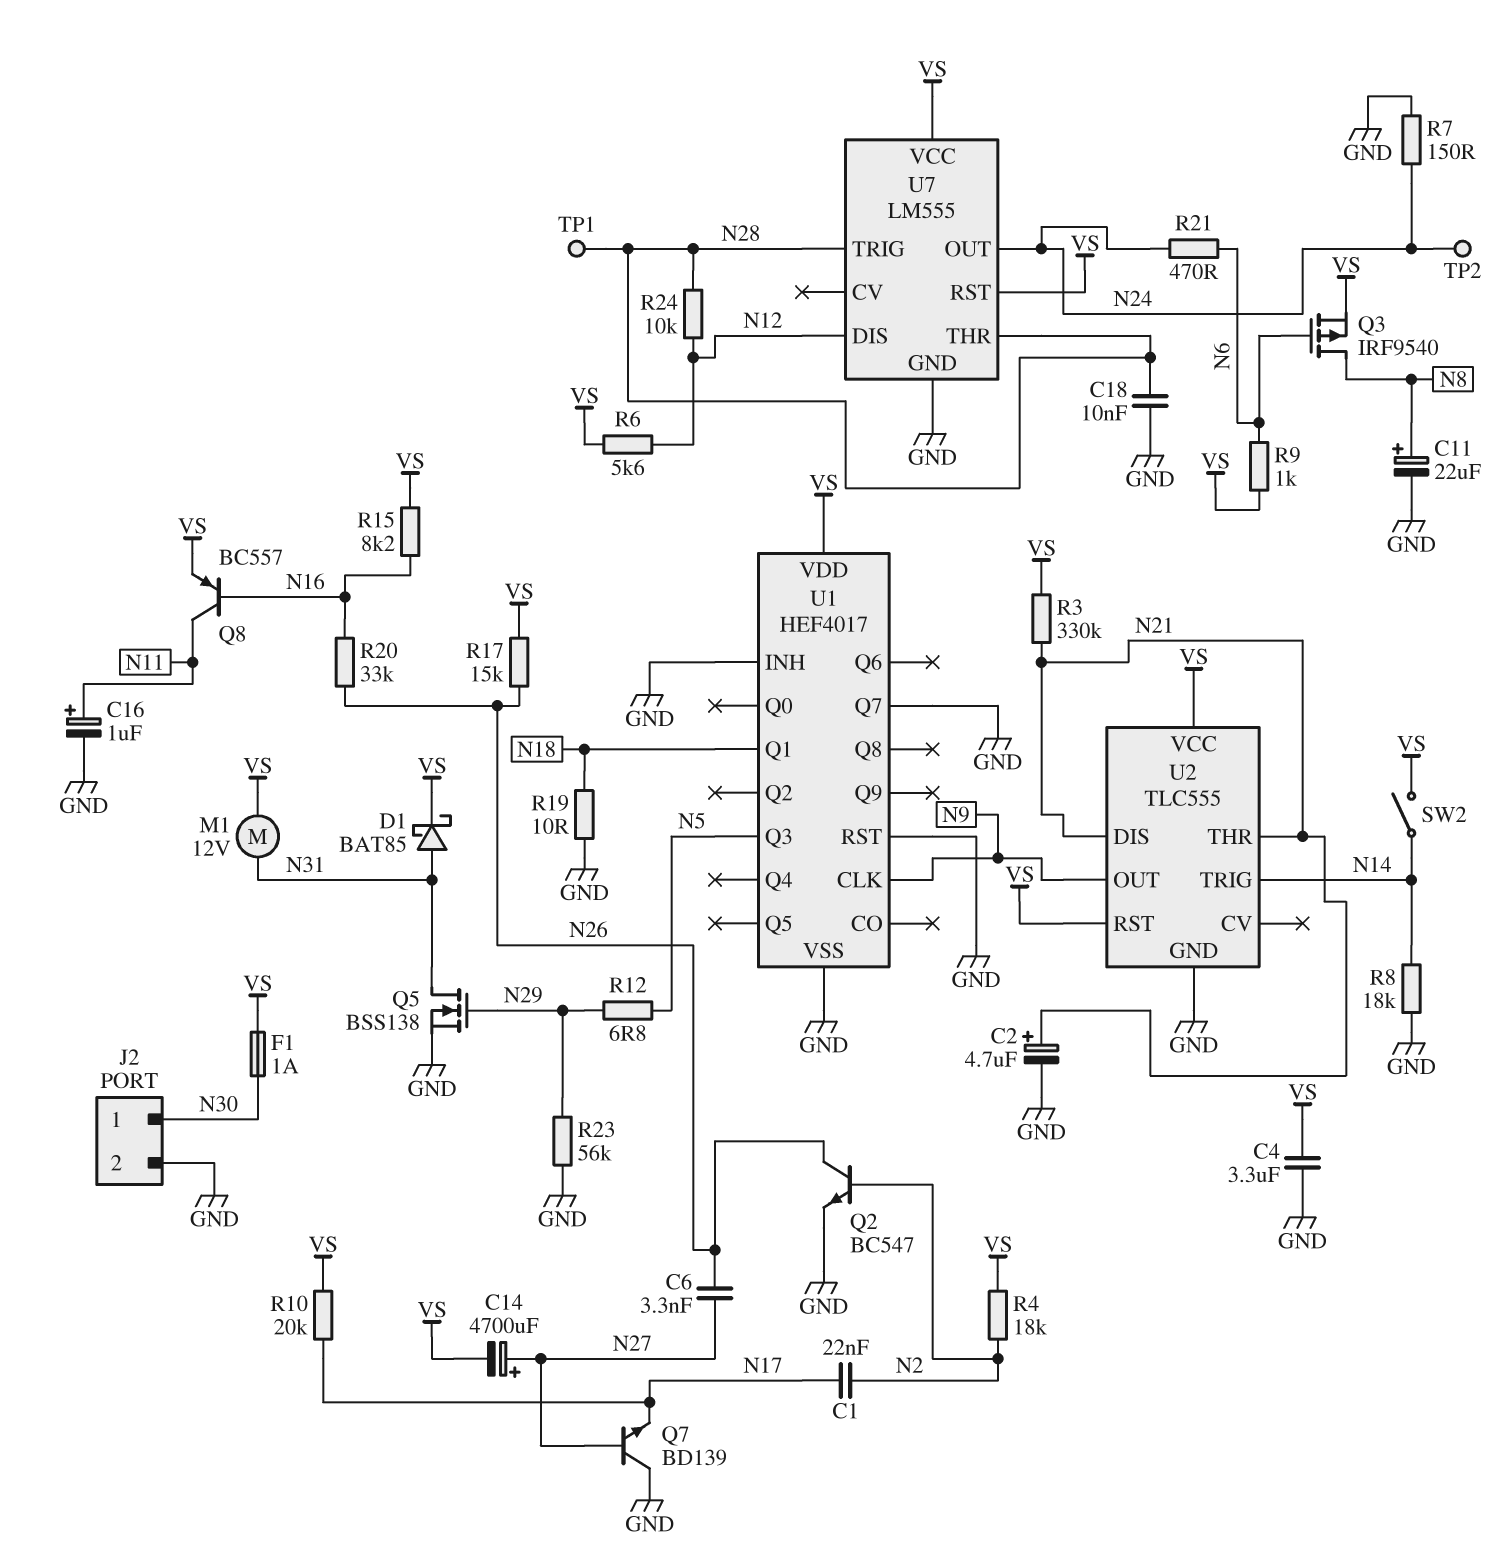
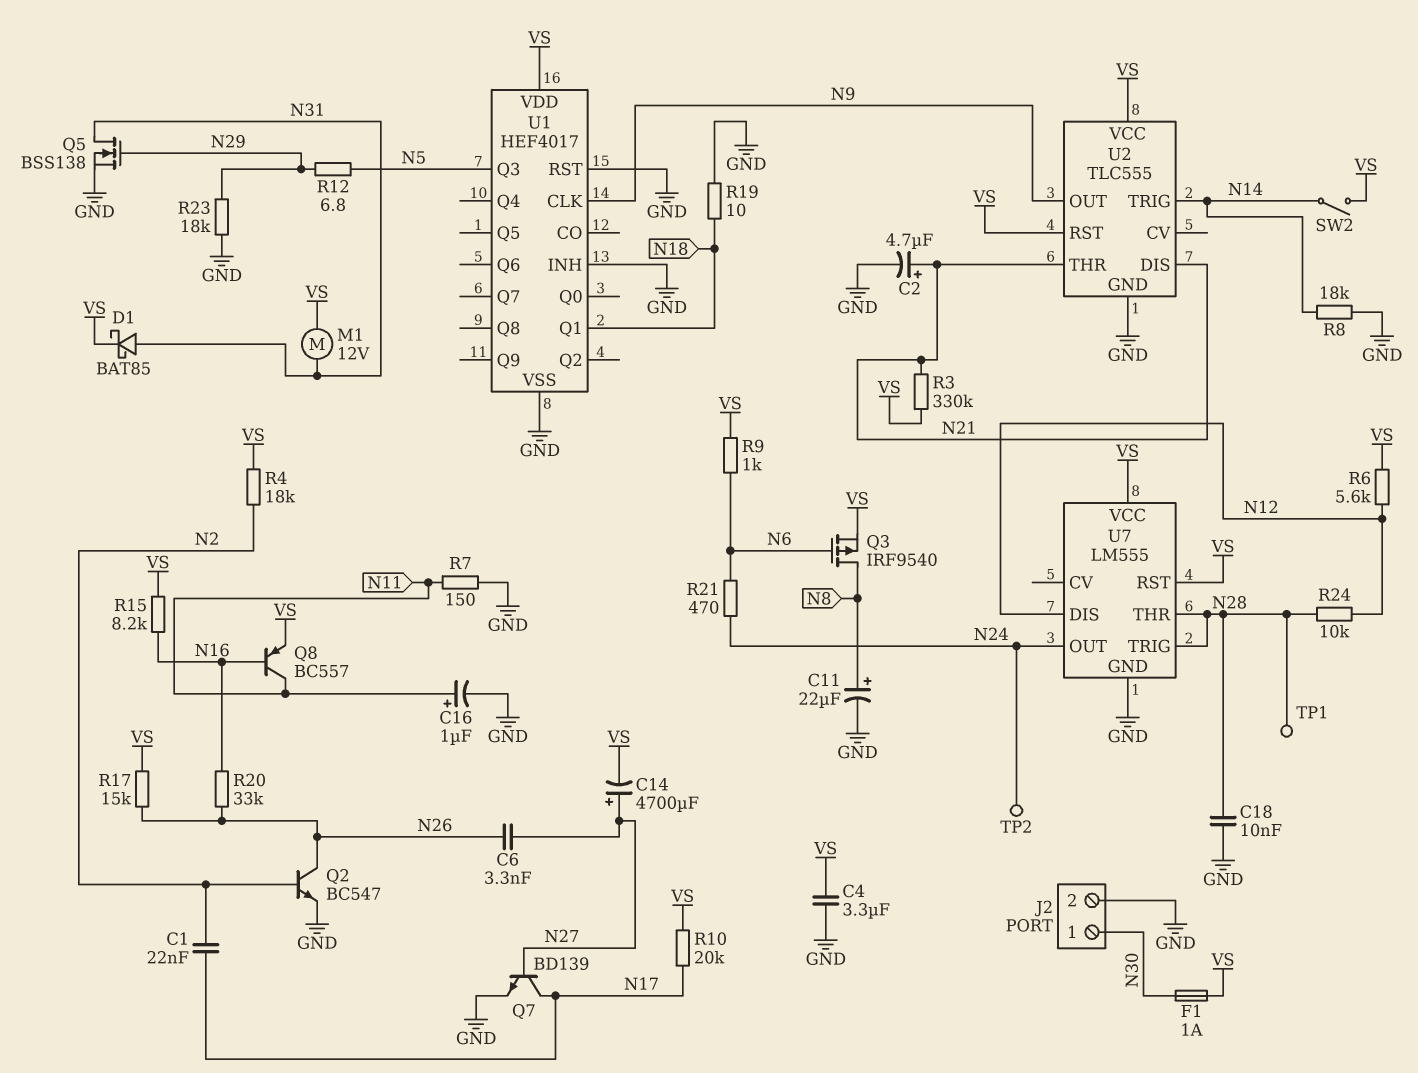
Q7: NPN BD139 (B N27, C GND, E N17) -> NPN BD139 (B N27, C N17, E GND)
R7: 150 (GND, N24) -> 150 (GND, N11)
R23: 56k (GND, N29) -> 18k (GND, N29)
U1 pin Q7: GND -> none

